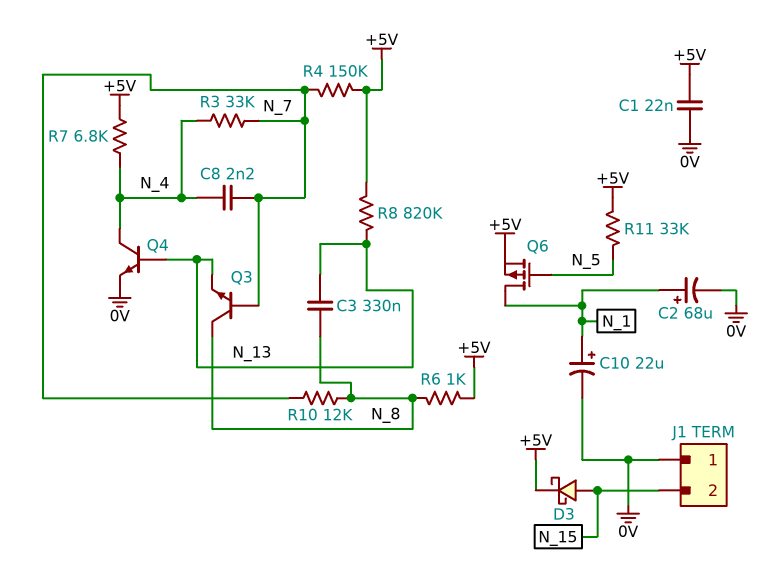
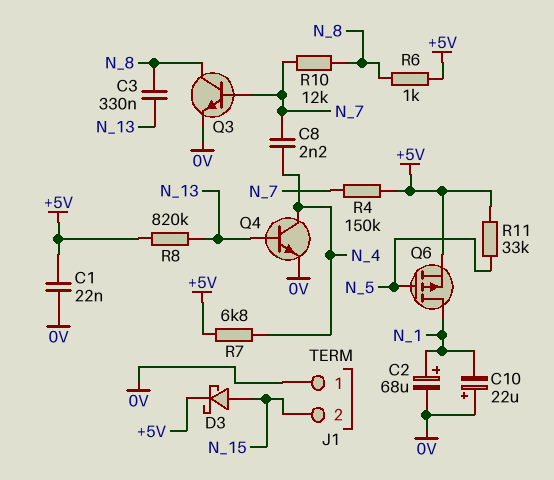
C10: 22uF (plus N_1, minus 0V) -> 22uF (plus 0V, minus N_1)
Q3: NPN (B N_7, C N_8, E N_13) -> NPN (B N_7, C N_8, E 0V)
R3: 33k (N_4, N_7) -> none

